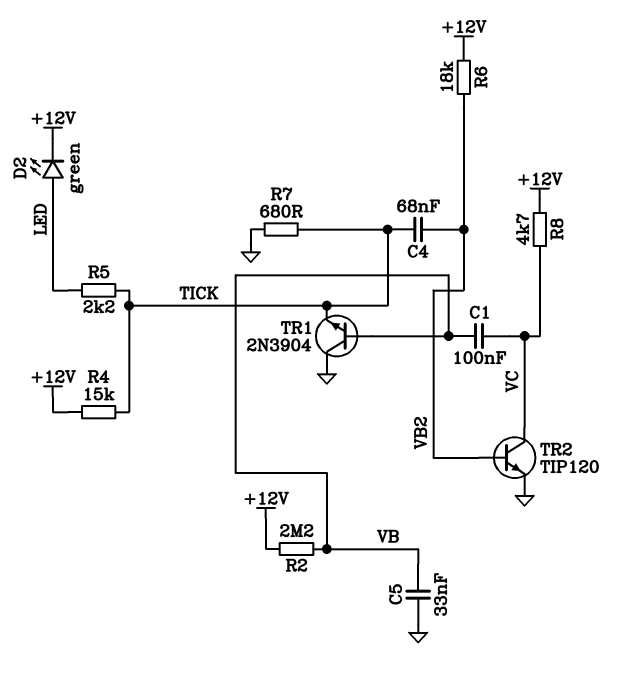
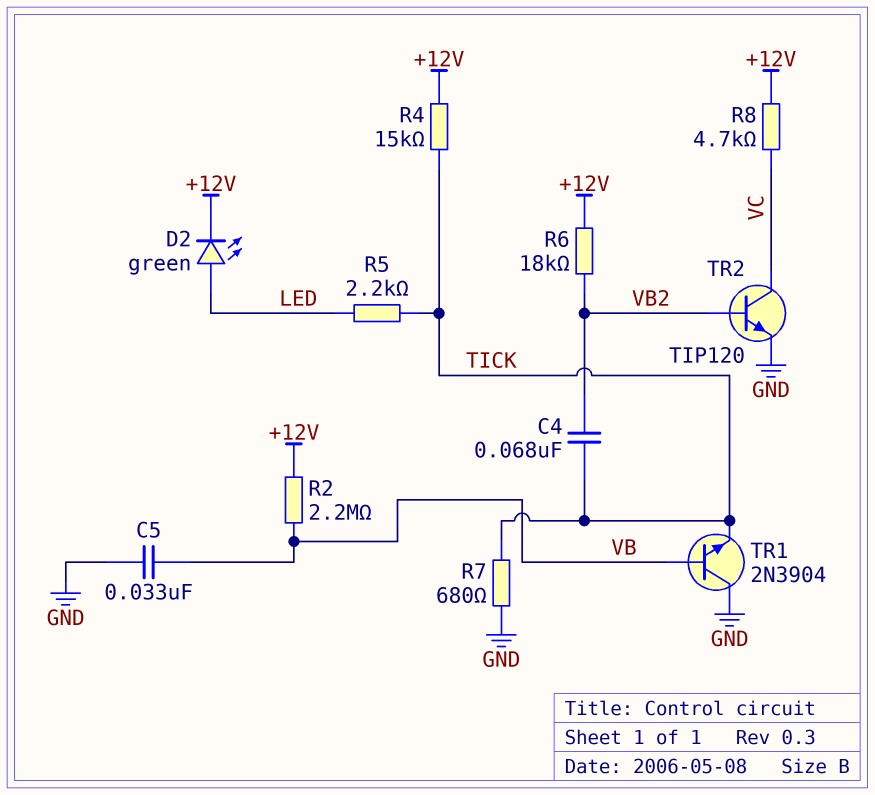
C1: 100nF (VB, VC) -> none

